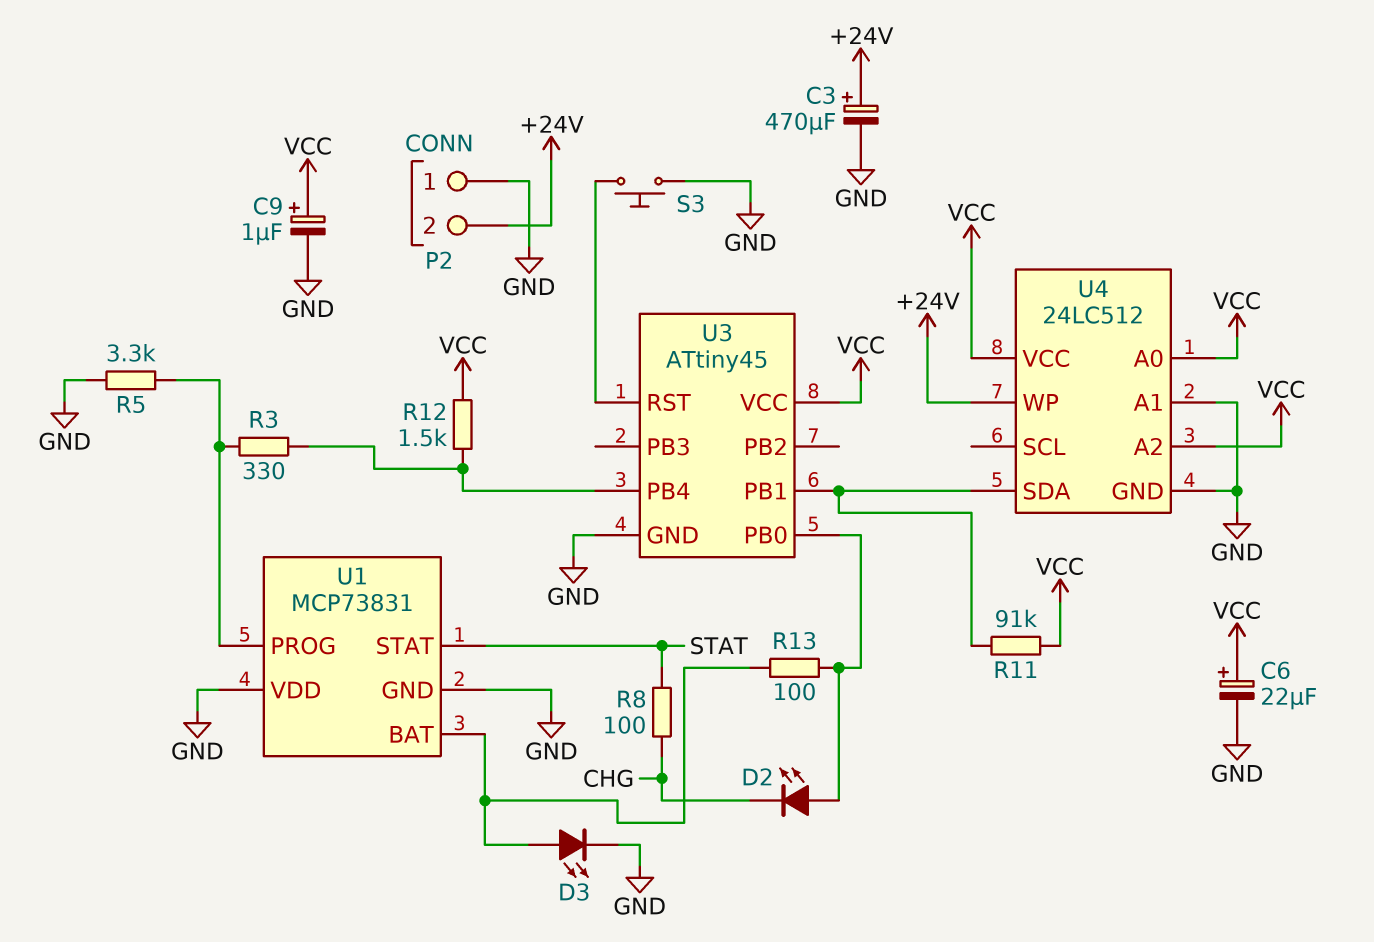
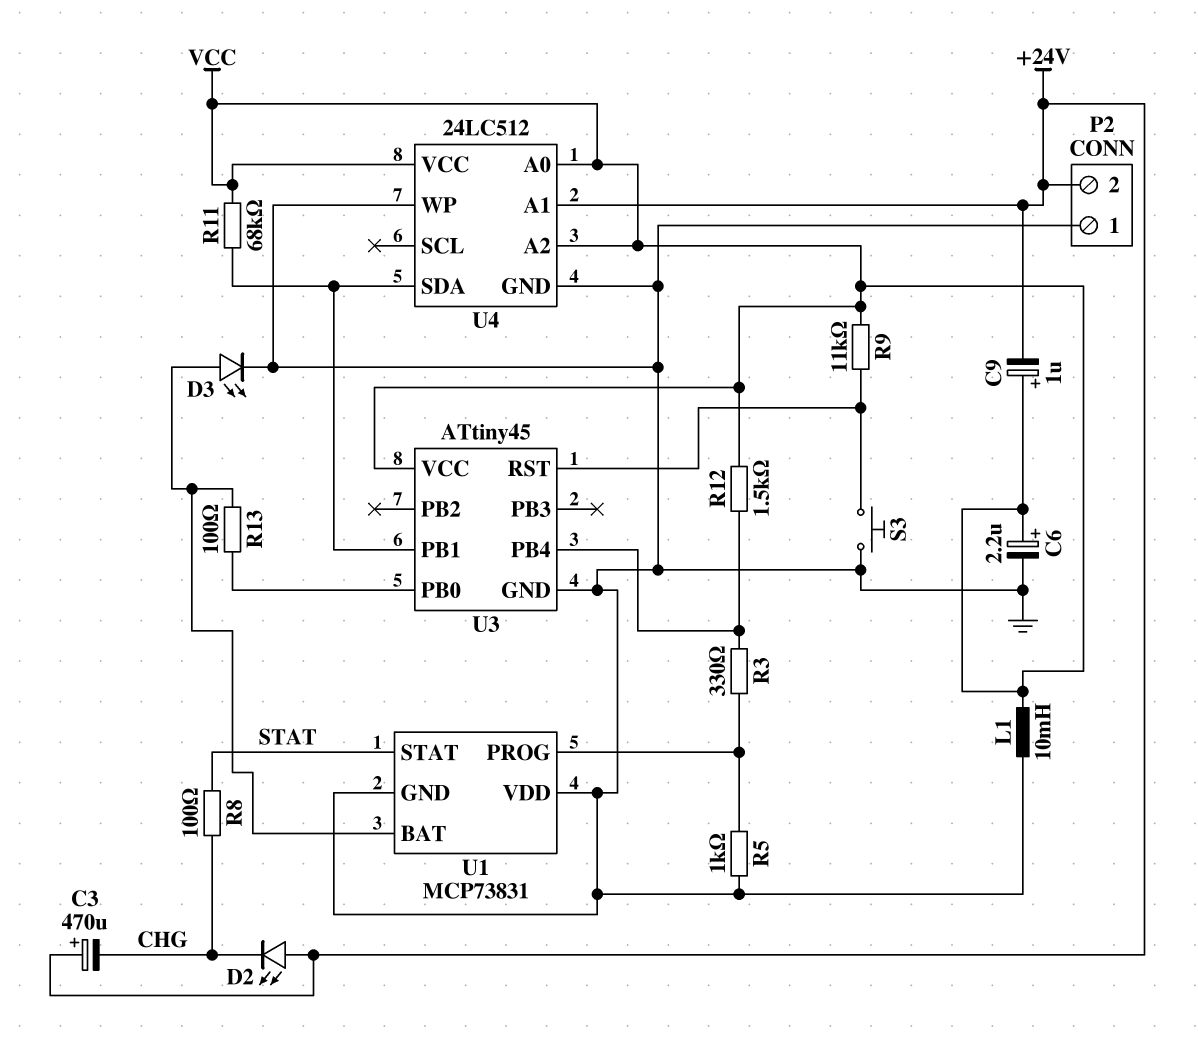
C3: 470uF (plus +24V, minus GND) -> 470uF (plus +24V, minus CHG)
C6: 22uF (plus VCC, minus GND) -> 2.2uF (plus VCC, minus GND)
C9: 1uF (plus VCC, minus GND) -> 1uF (plus VCC, minus +24V)
D2: LED (A U3/PB0, K CHG) -> LED (A +24V, K CHG)
L1: none -> 10mH (GND, VCC)
R5: 3.3k (GND, U1/PROG) -> 1k (GND, U1/PROG)
R9: none -> 11k (U3/RST, VCC)
R11: 91k (U3/PB1, VCC) -> 68k (U3/PB1, VCC)
U4 pin A1: GND -> +24V
U4 pin WP: +24V -> GND

